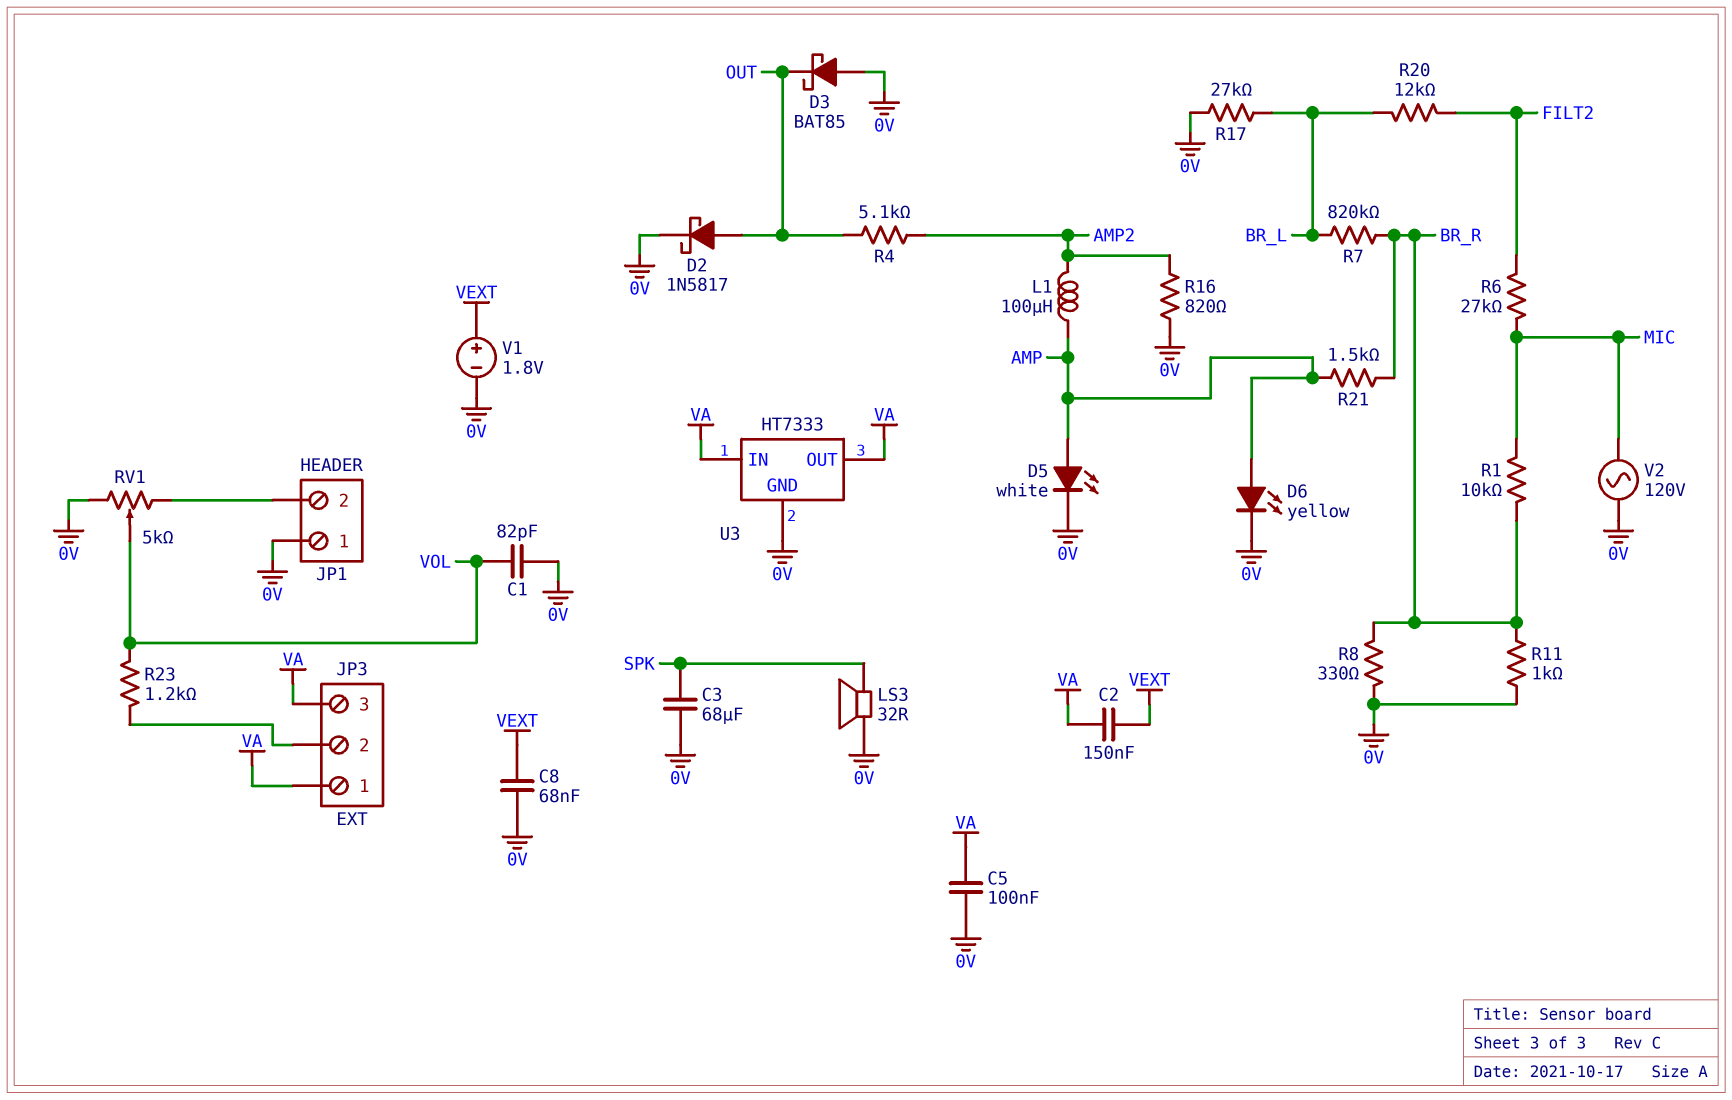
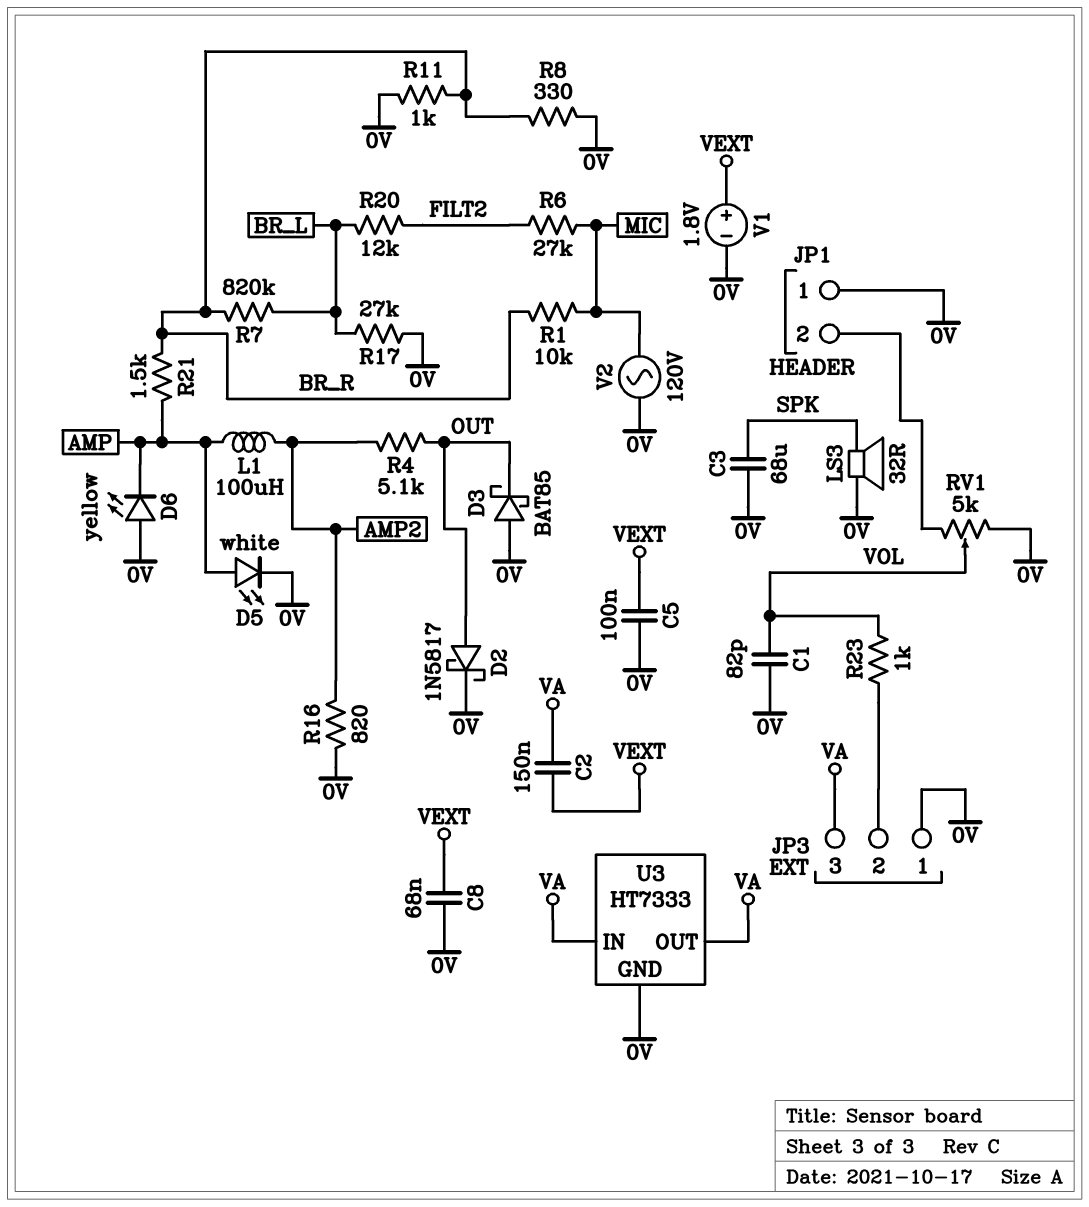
C5: 100nF (0V, VA) -> 100nF (0V, VEXT)
D6: LED yellow (A AMP, K 0V) -> LED yellow (A 0V, K AMP)
JP3 pin 1: VA -> 0V
R23: 1.2k (JP3/2, VOL) -> 1k (JP3/2, VOL)

